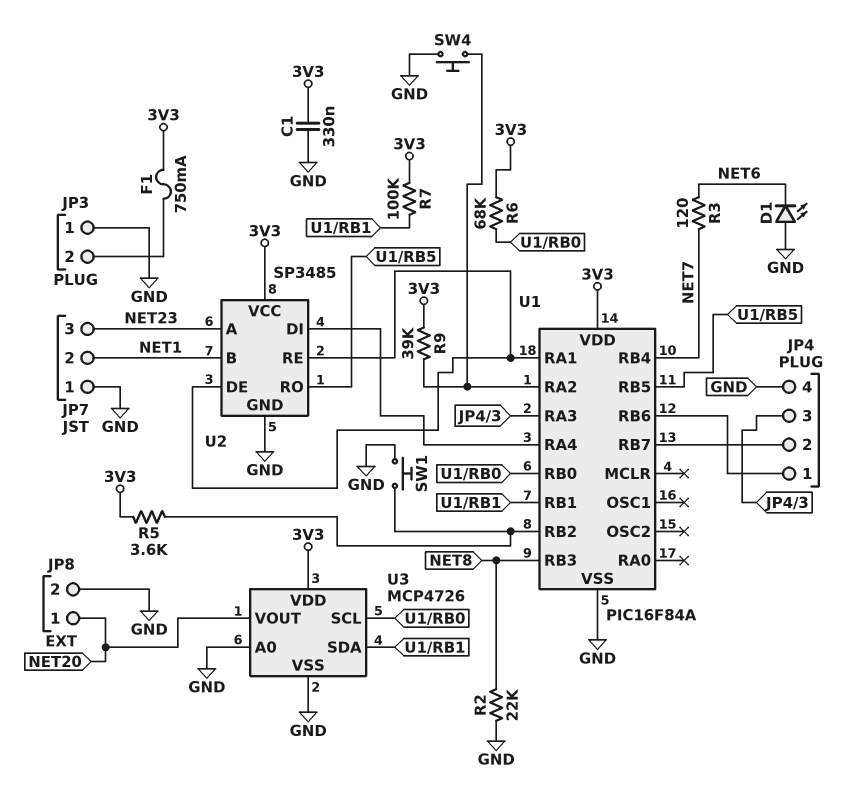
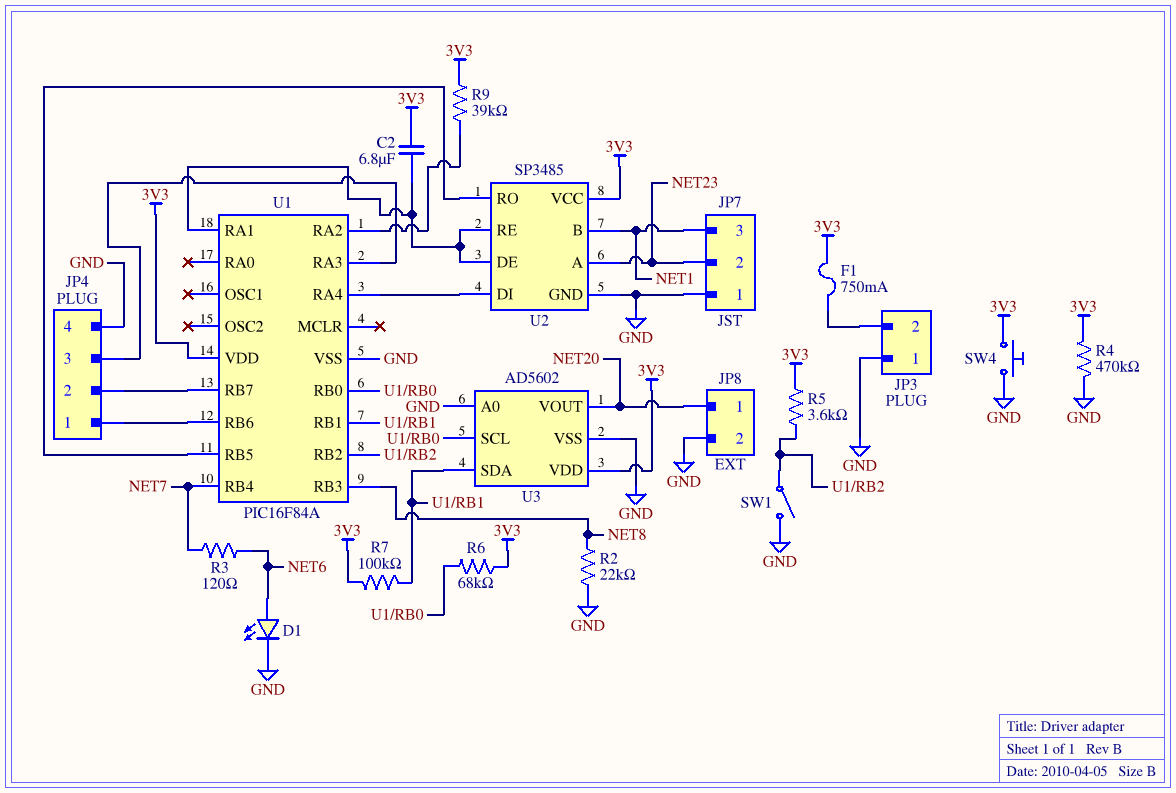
C1: 330nF (3V3, GND) -> none
C2: none -> 6.8uF (3V3, U1/RA1)
D1: LED (A GND, K NET6) -> LED (A NET6, K GND)
JP7 pin 2: NET1 -> NET23
JP7 pin 3: NET23 -> NET1
R4: none -> 470k (3V3, GND)
SW1: button (GND, U1/RB2) -> switch (GND, U1/RB2)
SW4: button (GND, U1/RA2) -> button (3V3, GND)
U3: MCP4726 -> AD5602

